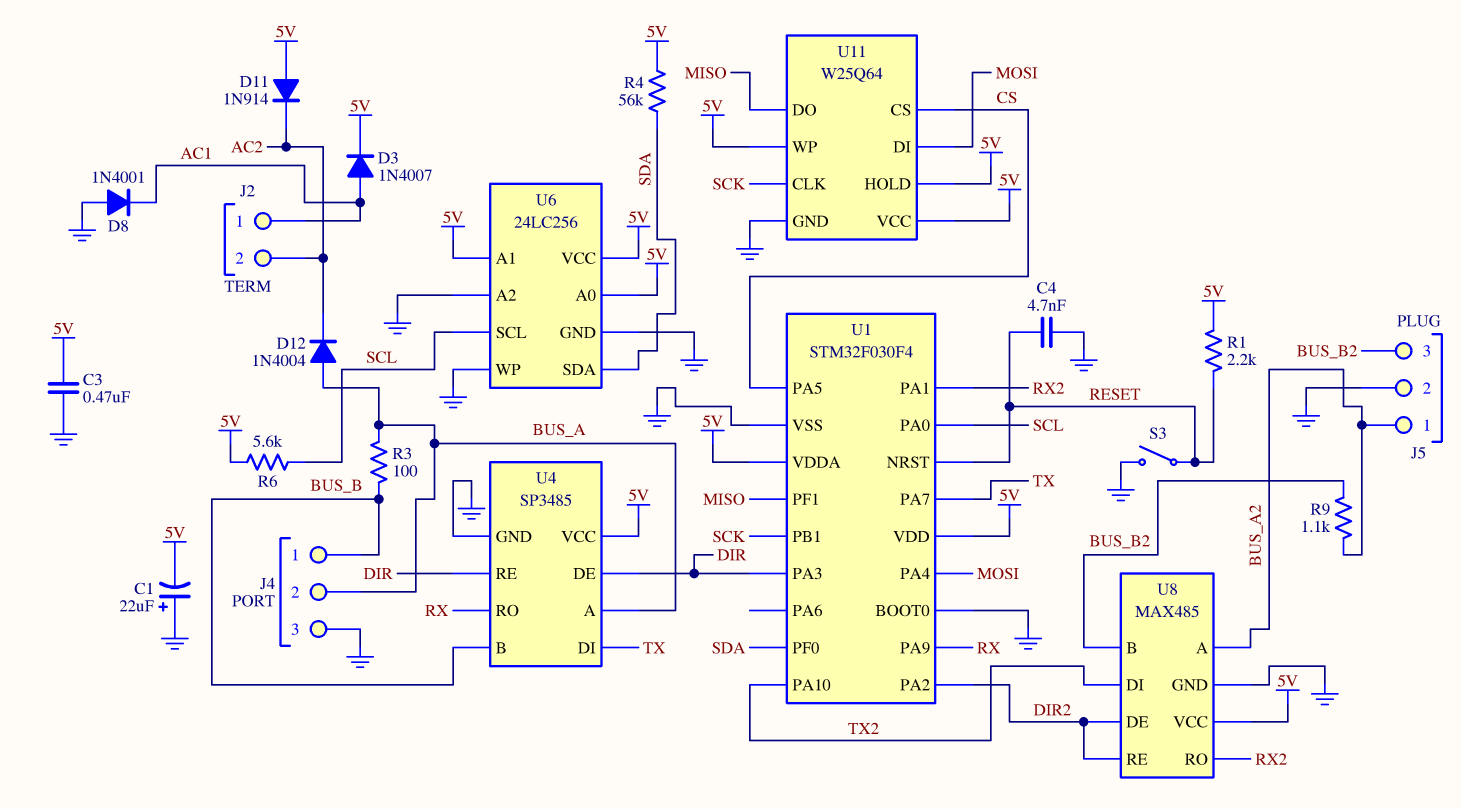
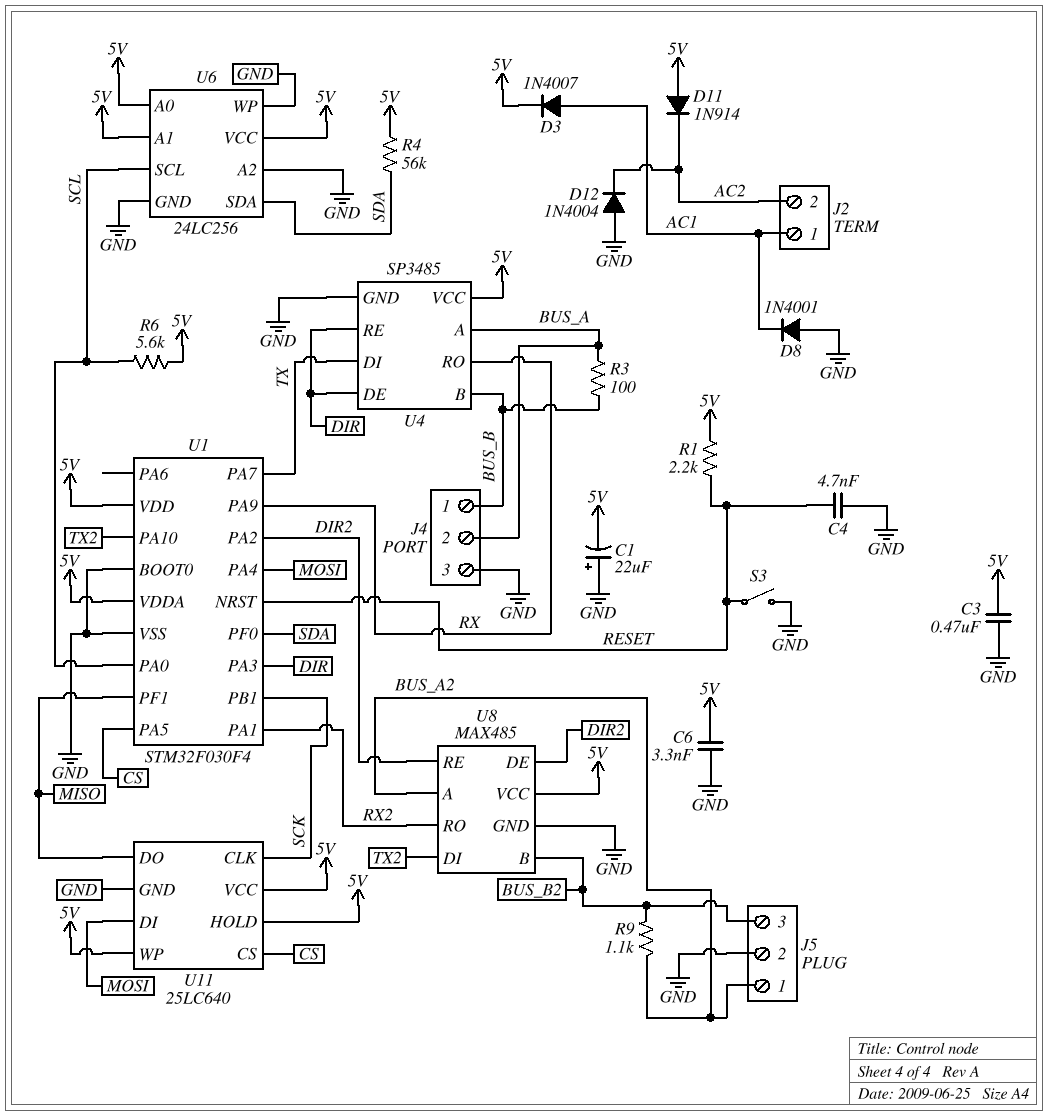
C6: none -> 3.3nF (5V, GND)
D12: diode 1N4004 (A BUS_A, K AC2) -> diode 1N4004 (A GND, K AC2)
U11: W25Q64 -> 25LC640

